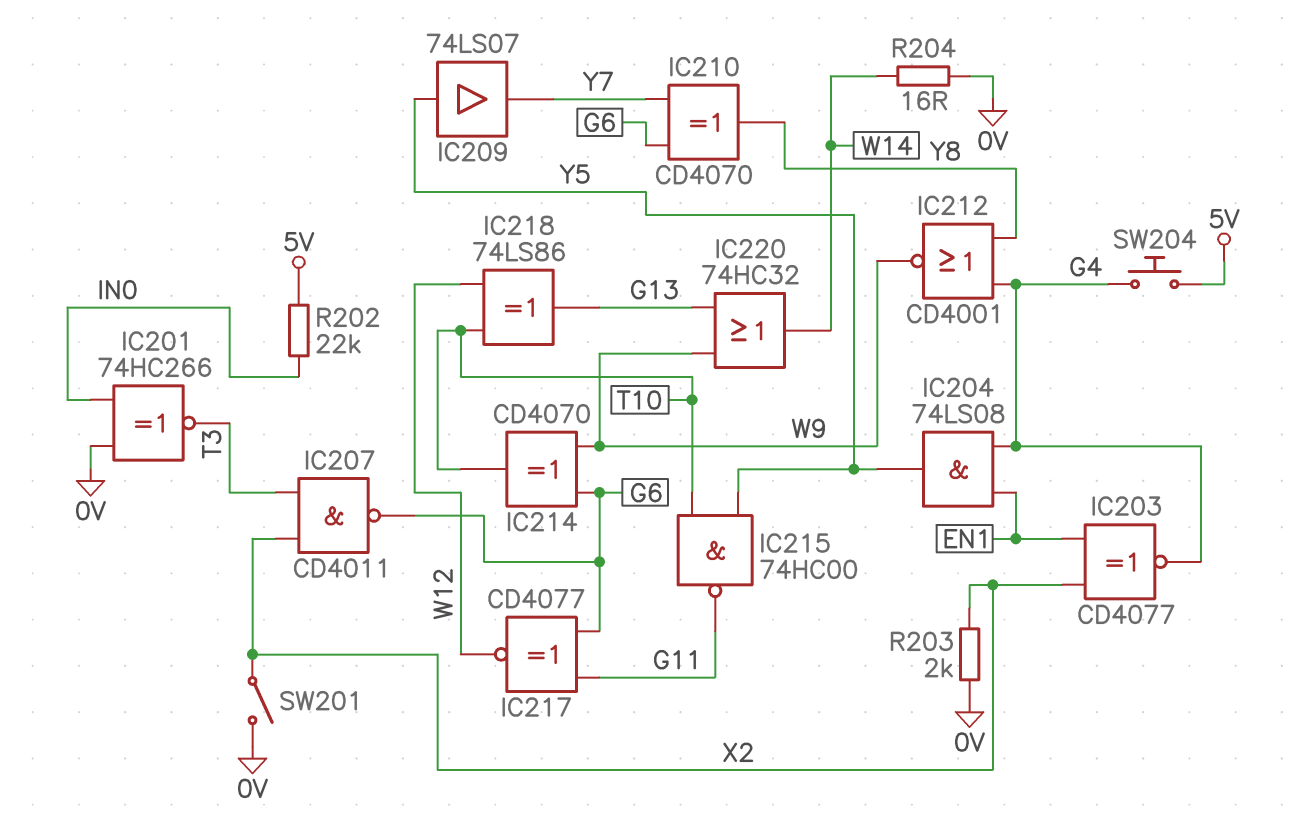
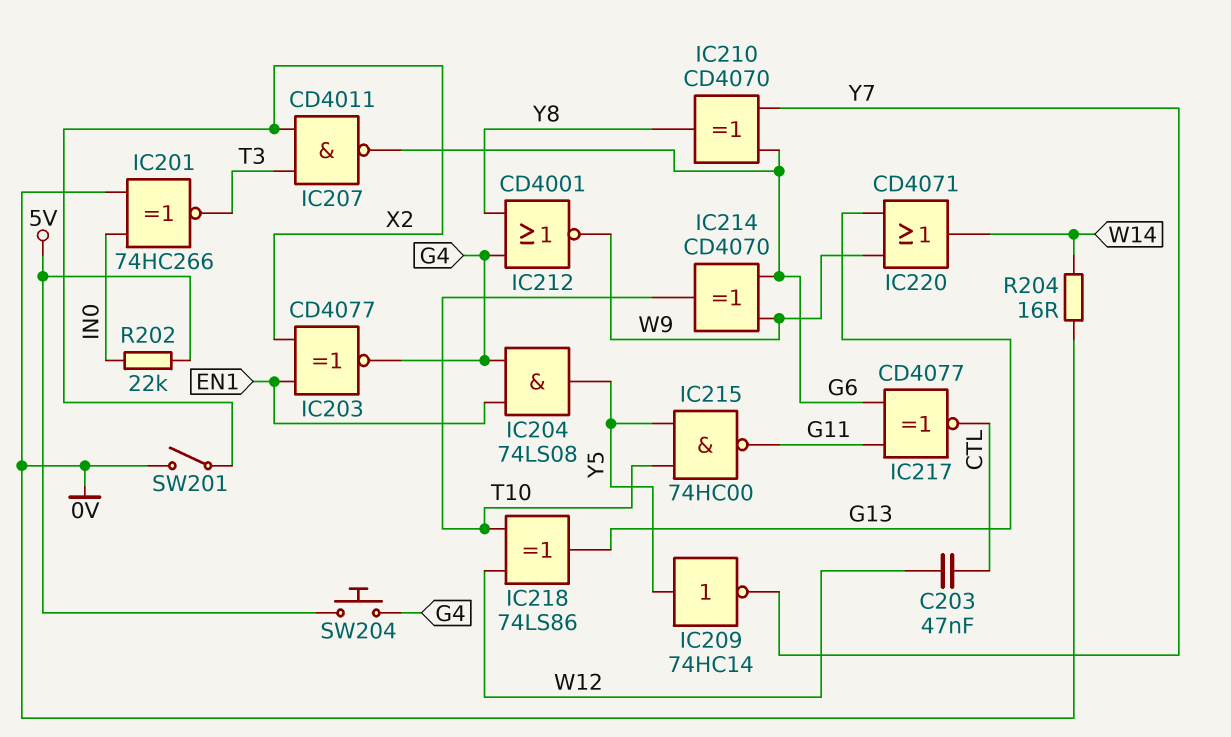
C203: none -> 47nF (CTL, W12)
IC209: buffer 74LS07 (in Y5, out Y7) -> NOT 74HC14 (in Y5, out Y7)
IC217: XNOR CD4077 (in G6, in G11, out W12) -> XNOR CD4077 (in G6, in G11, out CTL)
IC220: OR 74HC32 (in G13, in W9, out W14) -> OR CD4071 (in G13, in W9, out W14)
R203: 2k (0V, X2) -> none

